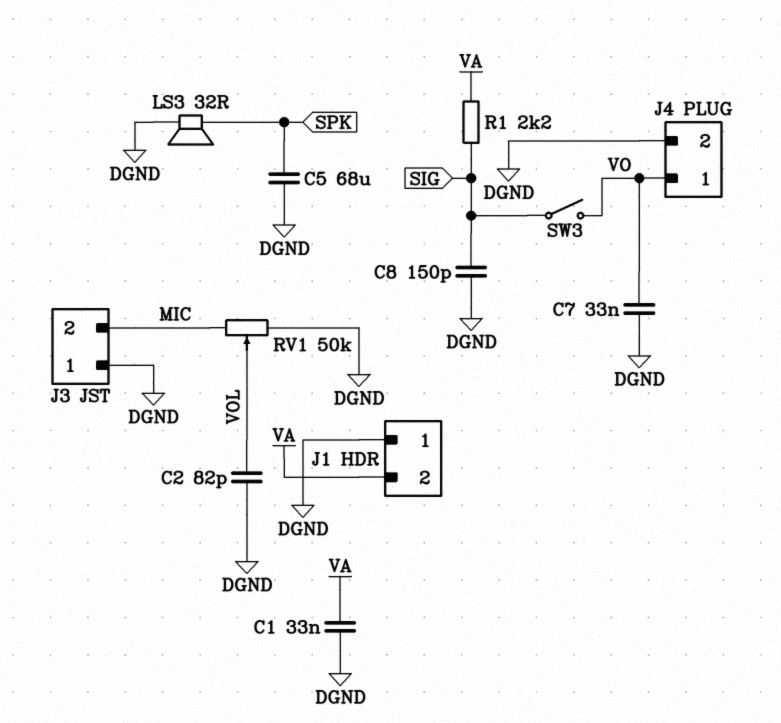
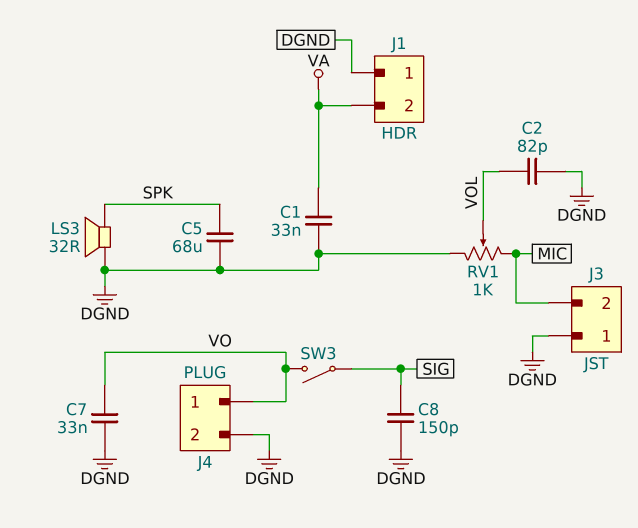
R1: 2.2k (SIG, VA) -> none
RV1: 50k (DGND, MIC, wiper VOL) -> 1k (DGND, MIC, wiper VOL)

